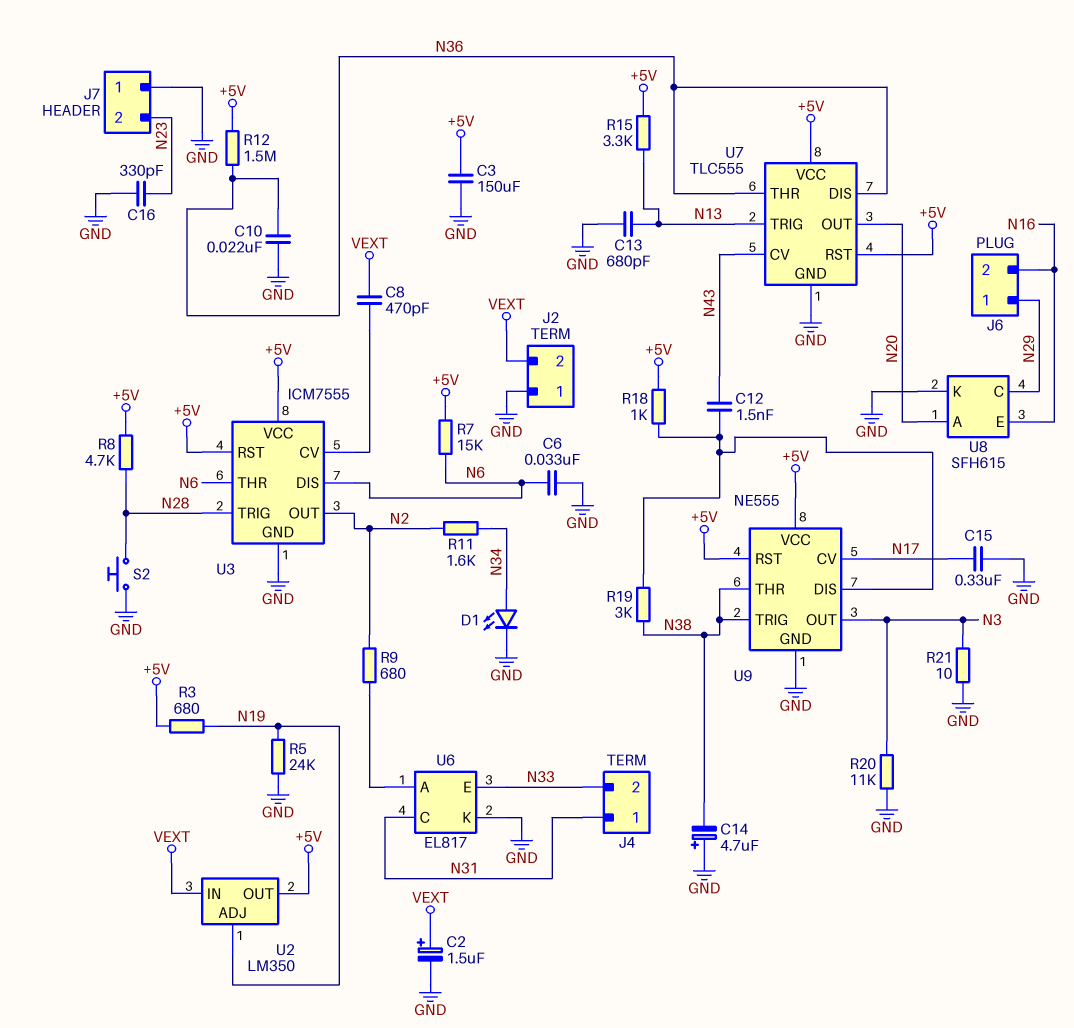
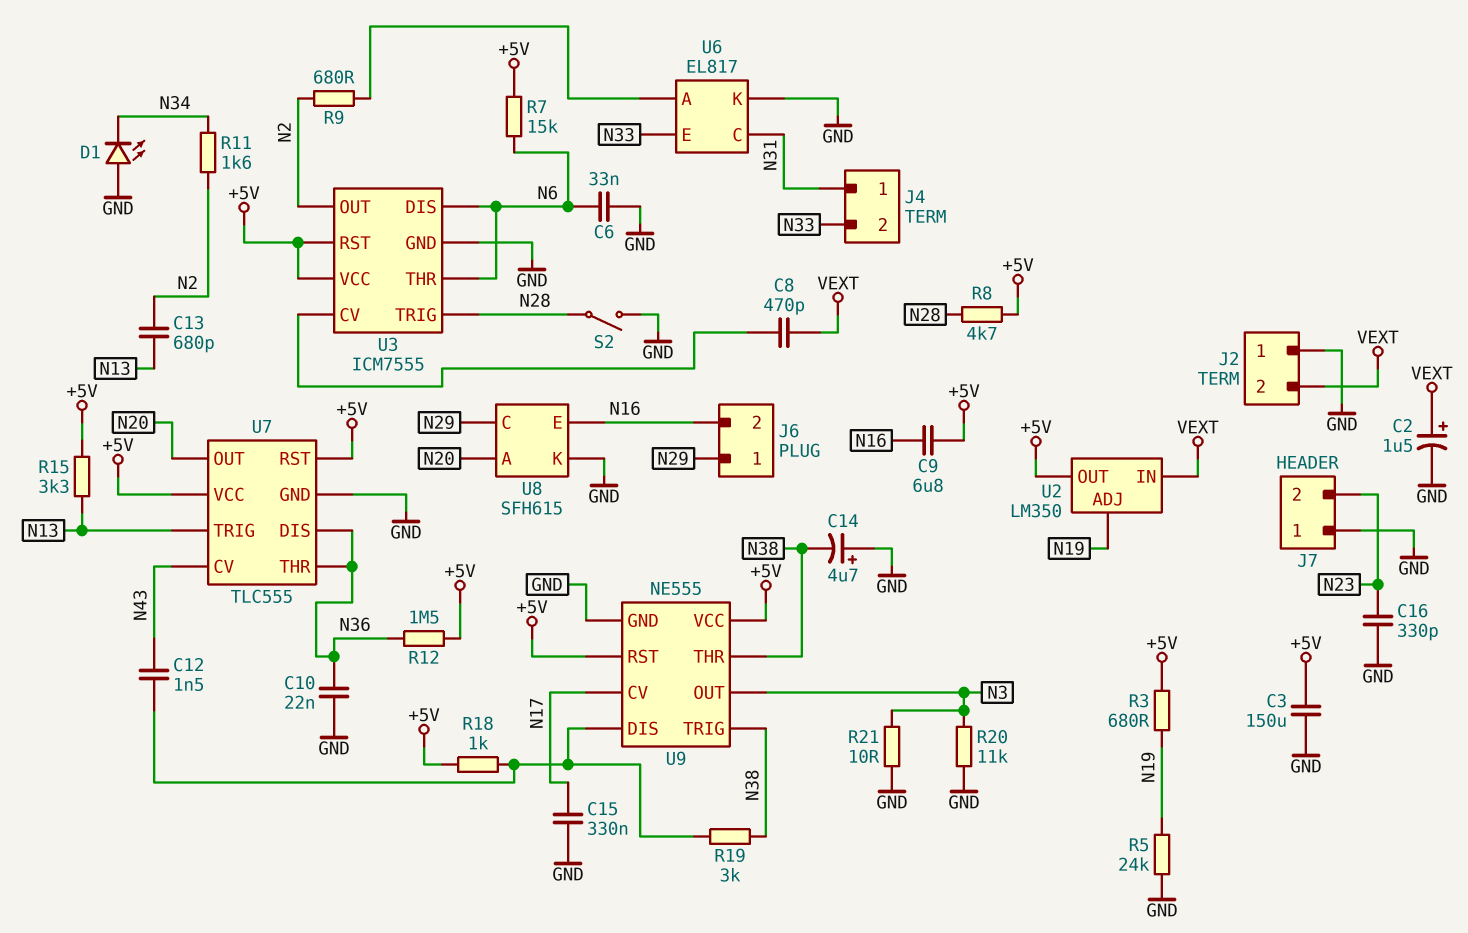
C9: none -> 6.8uF (+5V, N16)
C13: 680pF (GND, N13) -> 680pF (N2, N13)
D1: LED (A N34, K GND) -> LED (A GND, K N34)
S2: button (GND, N28) -> switch (GND, N28)

